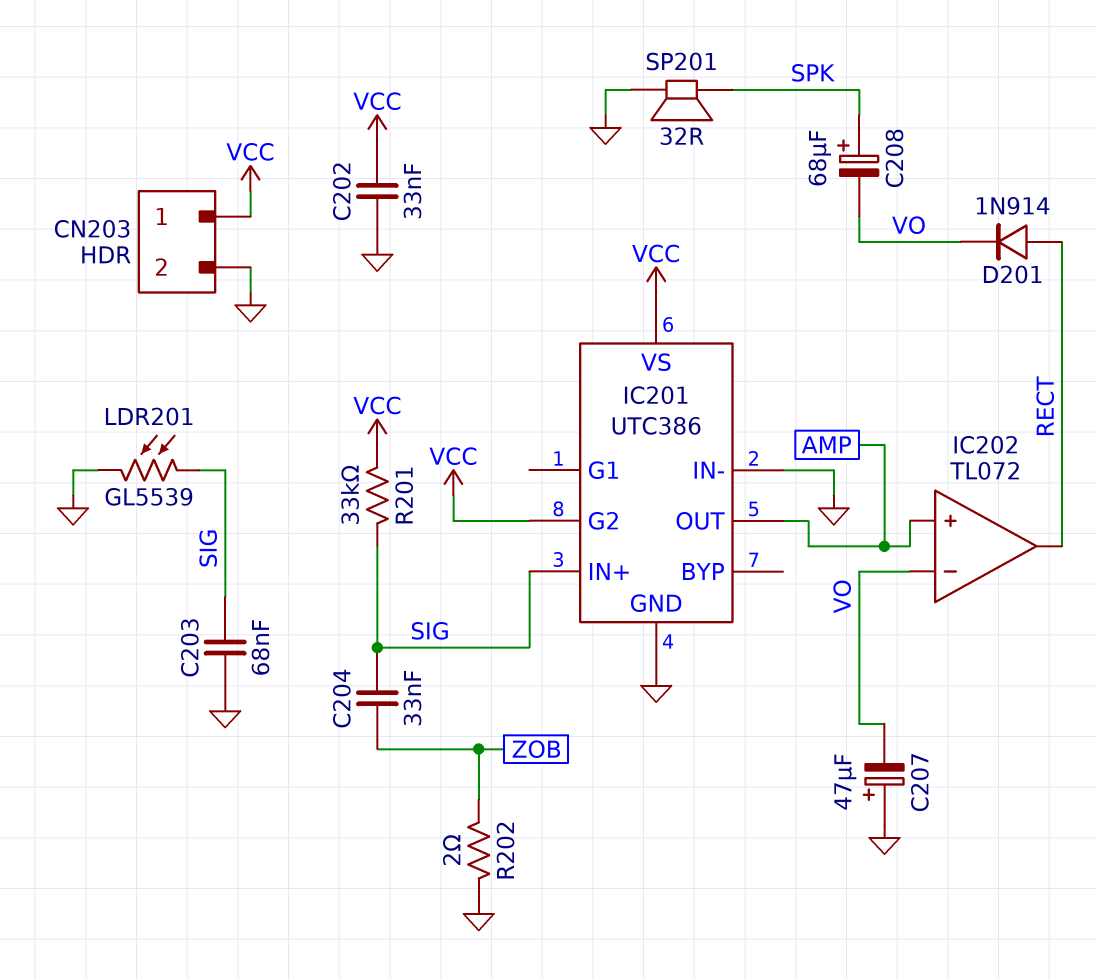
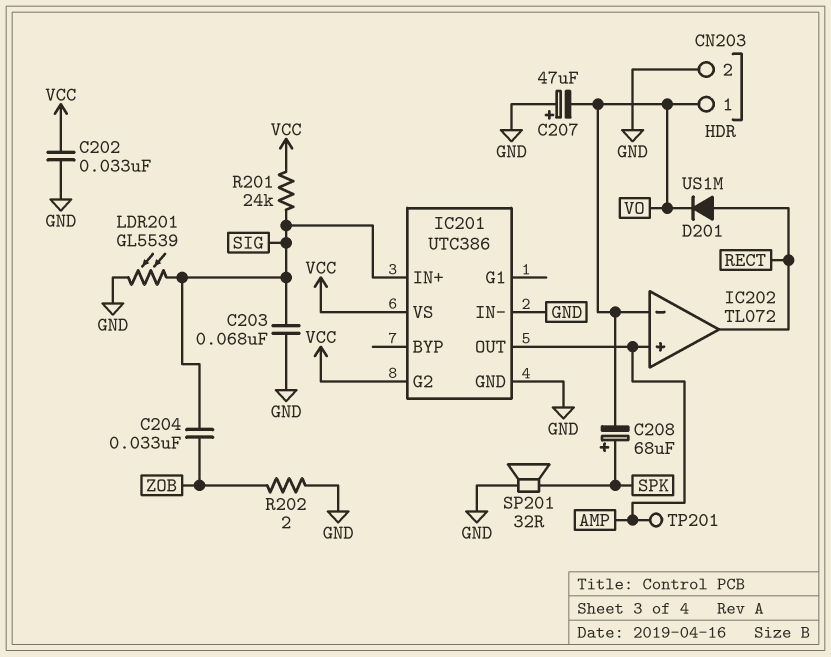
CN203 pin 1: VCC -> VO
D201: diode 1N914 (A RECT, K VO) -> diode US1M (A RECT, K VO)
R201: 33k (SIG, VCC) -> 24k (SIG, VCC)
TP201: none -> test point (AMP)

